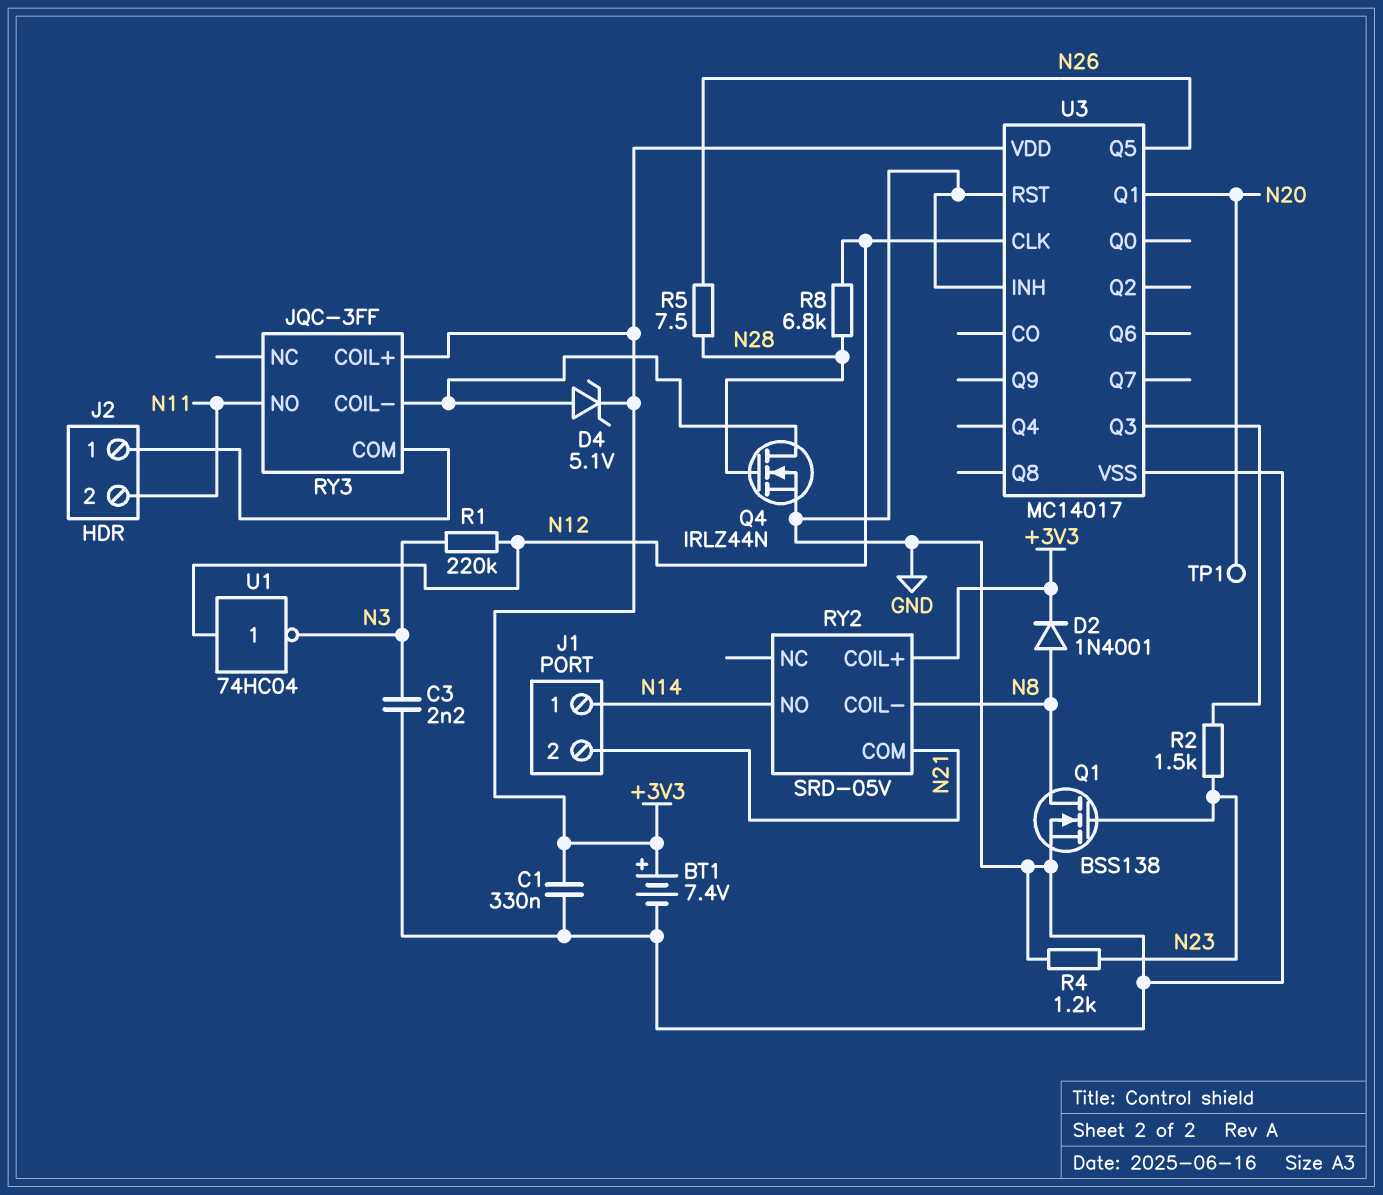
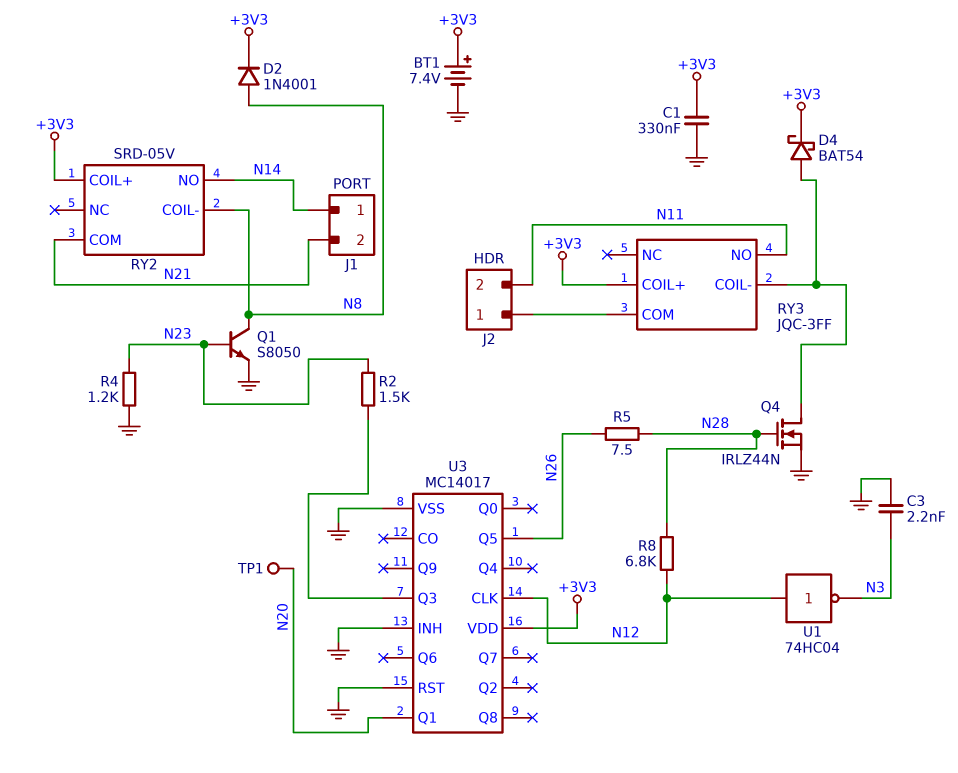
D4: zener 5.1V (A RY3/COIL-, K +3V3) -> schottky BAT54 (A RY3/COIL-, K +3V3)
Q1: NMOS BSS138 (G N23, D N8, S GND) -> NPN S8050 (B N23, C N8, E GND)
R1: 220k (N3, N12) -> none

